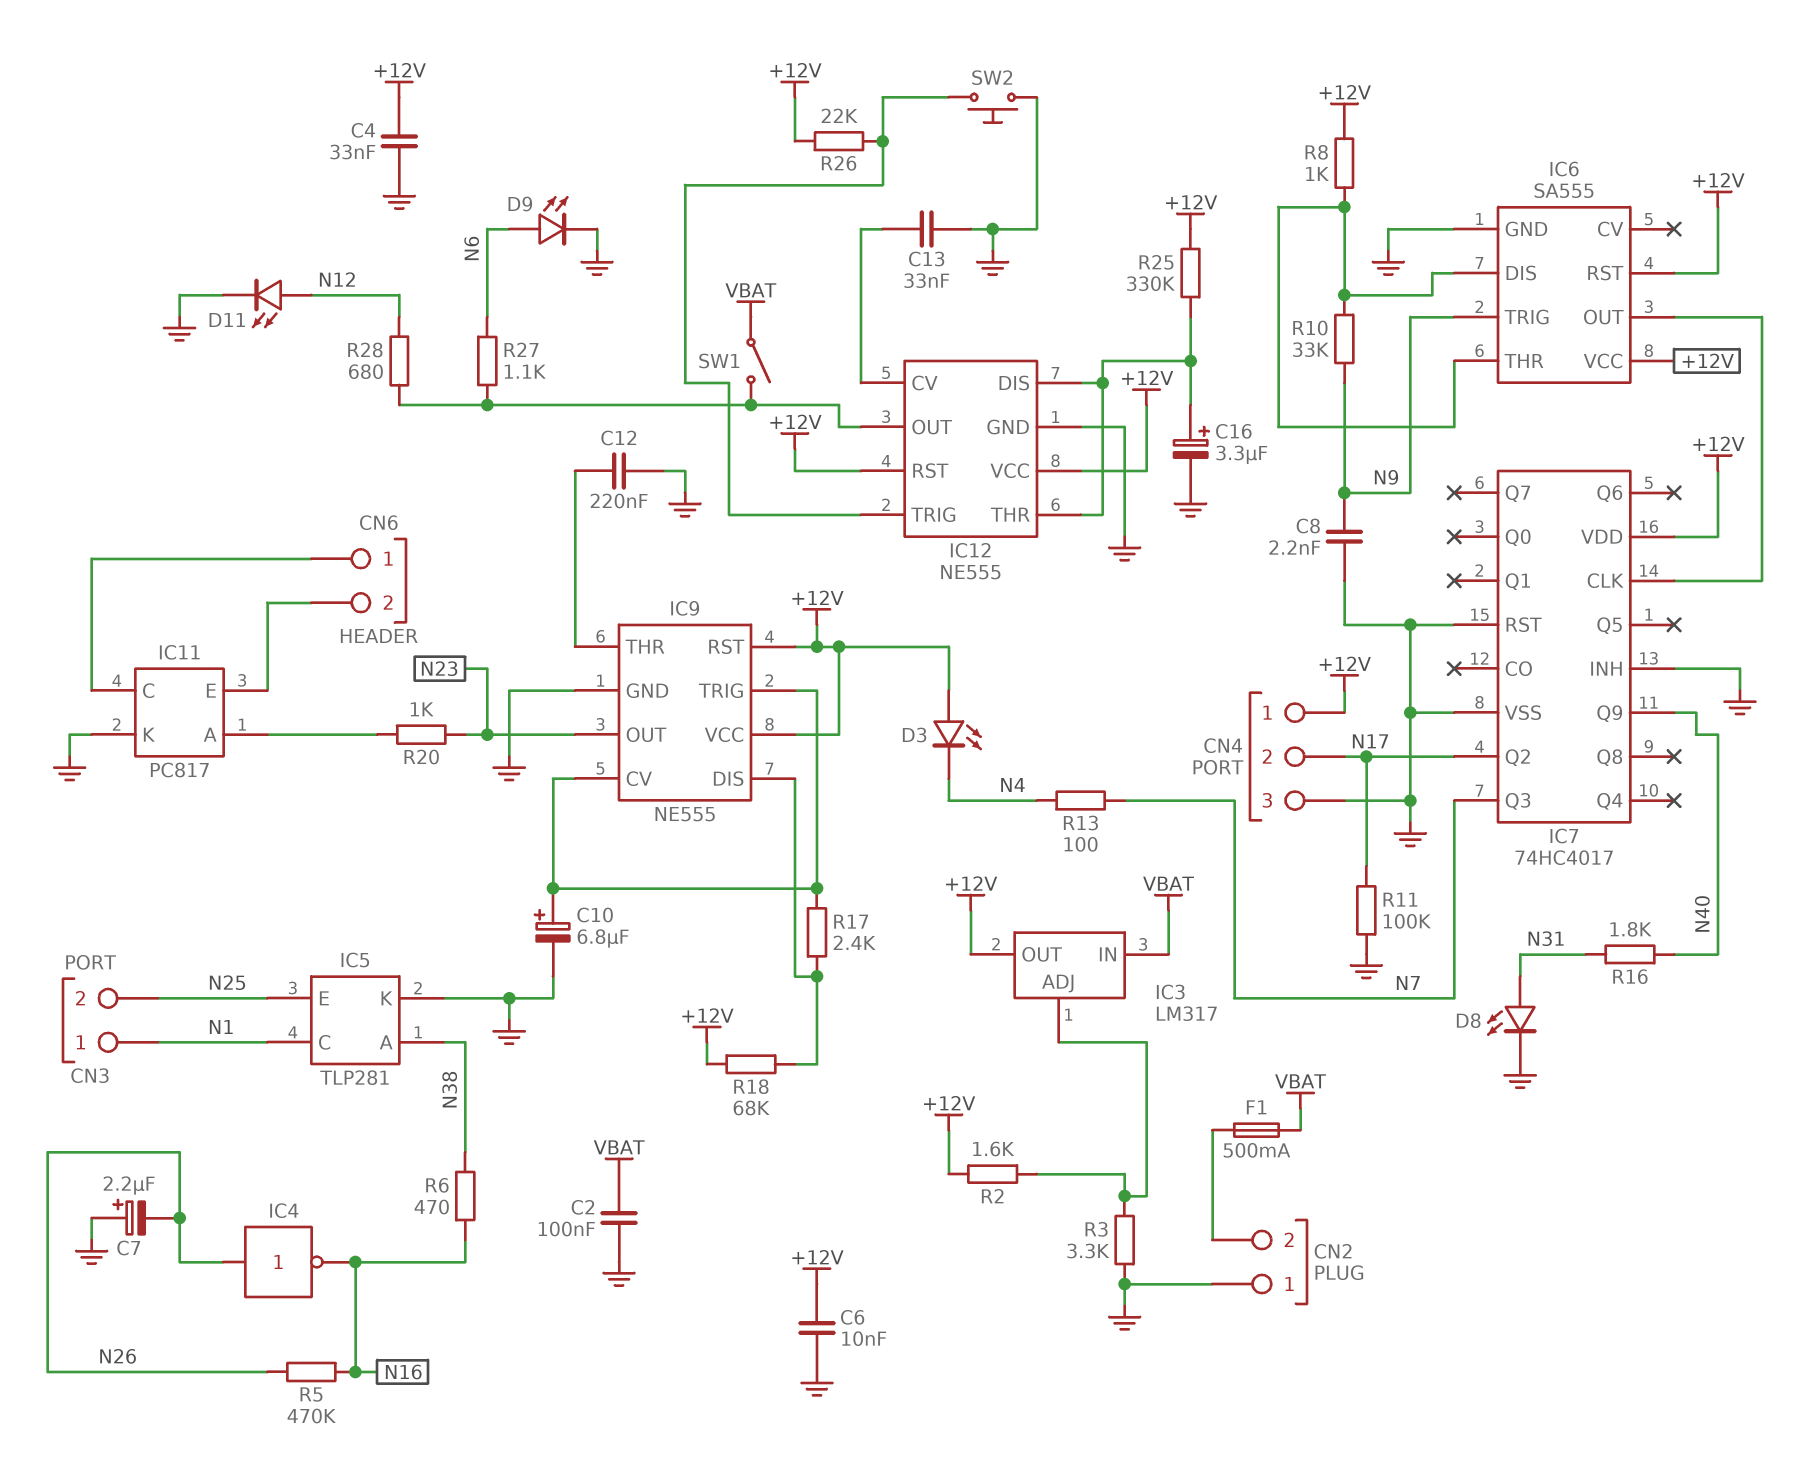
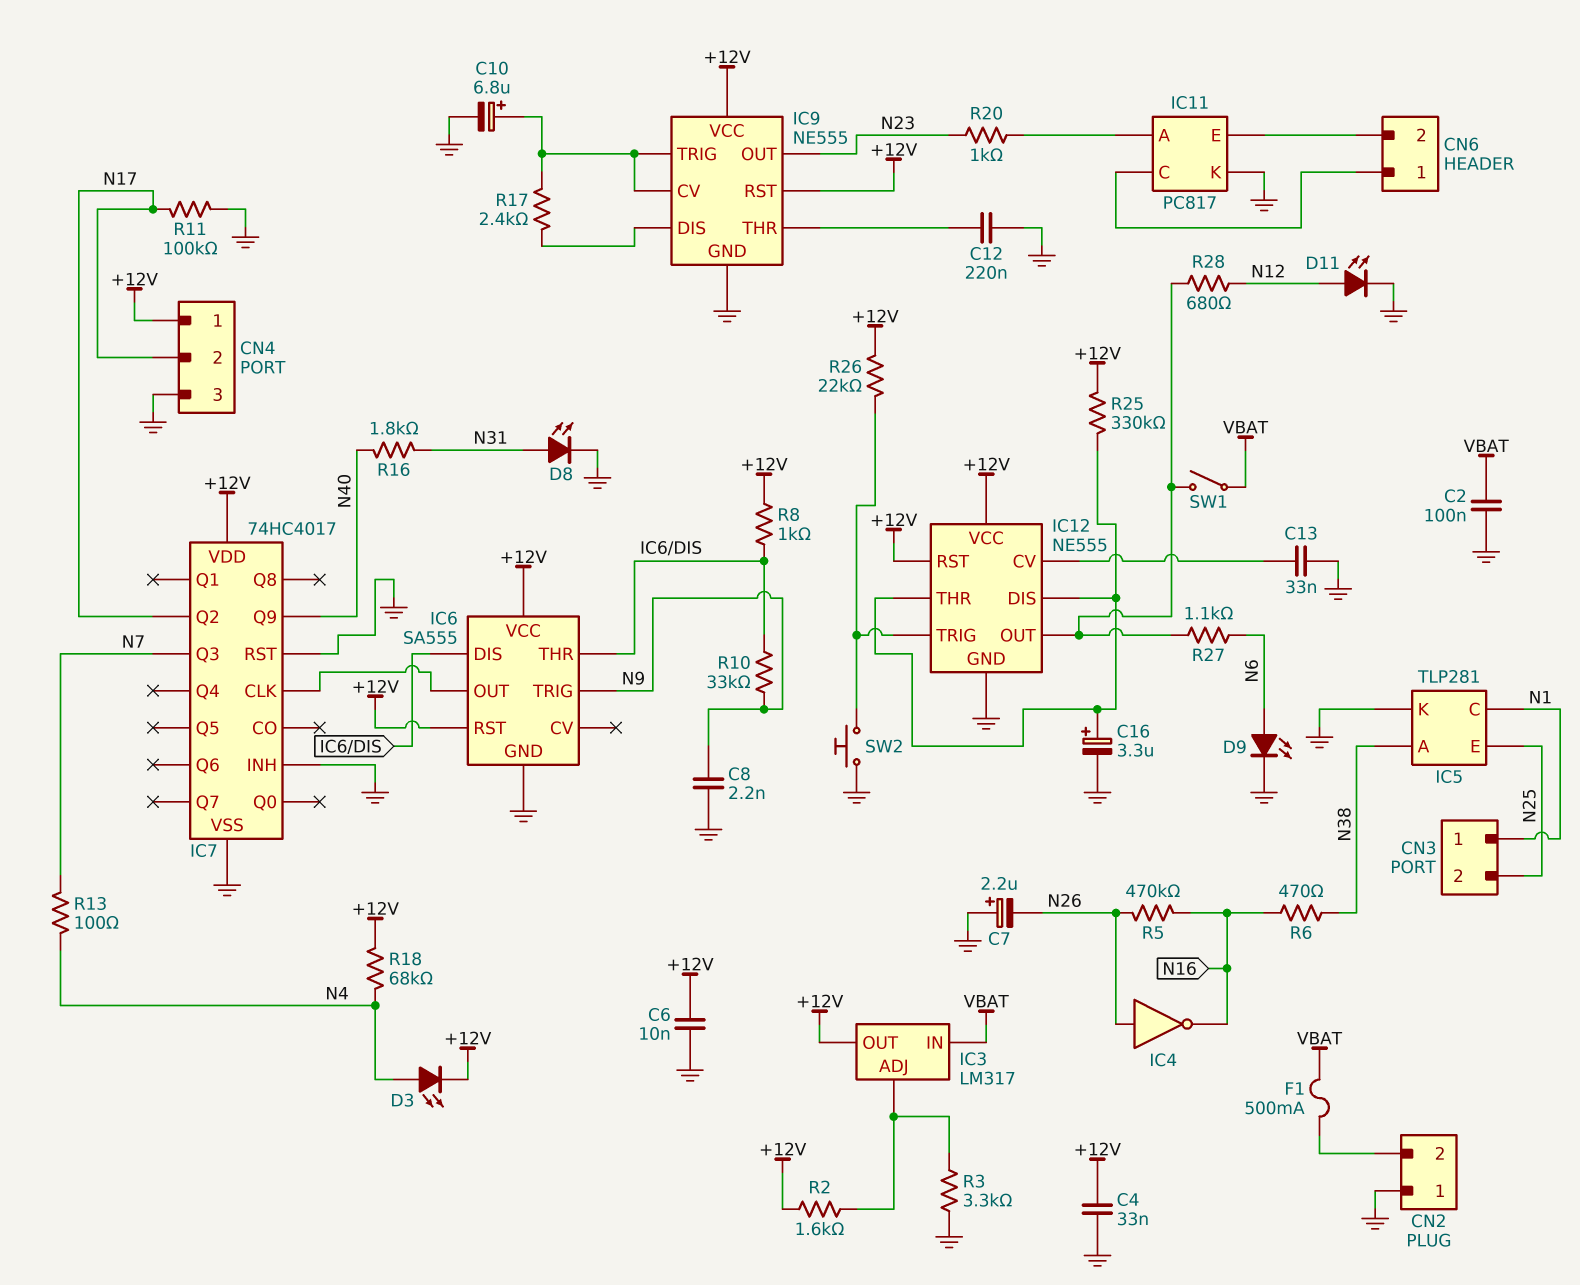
D3: LED (A +12V, K N4) -> LED (A N4, K +12V)
R18: 68k (+12V, IC9/DIS) -> 68k (+12V, N4)

